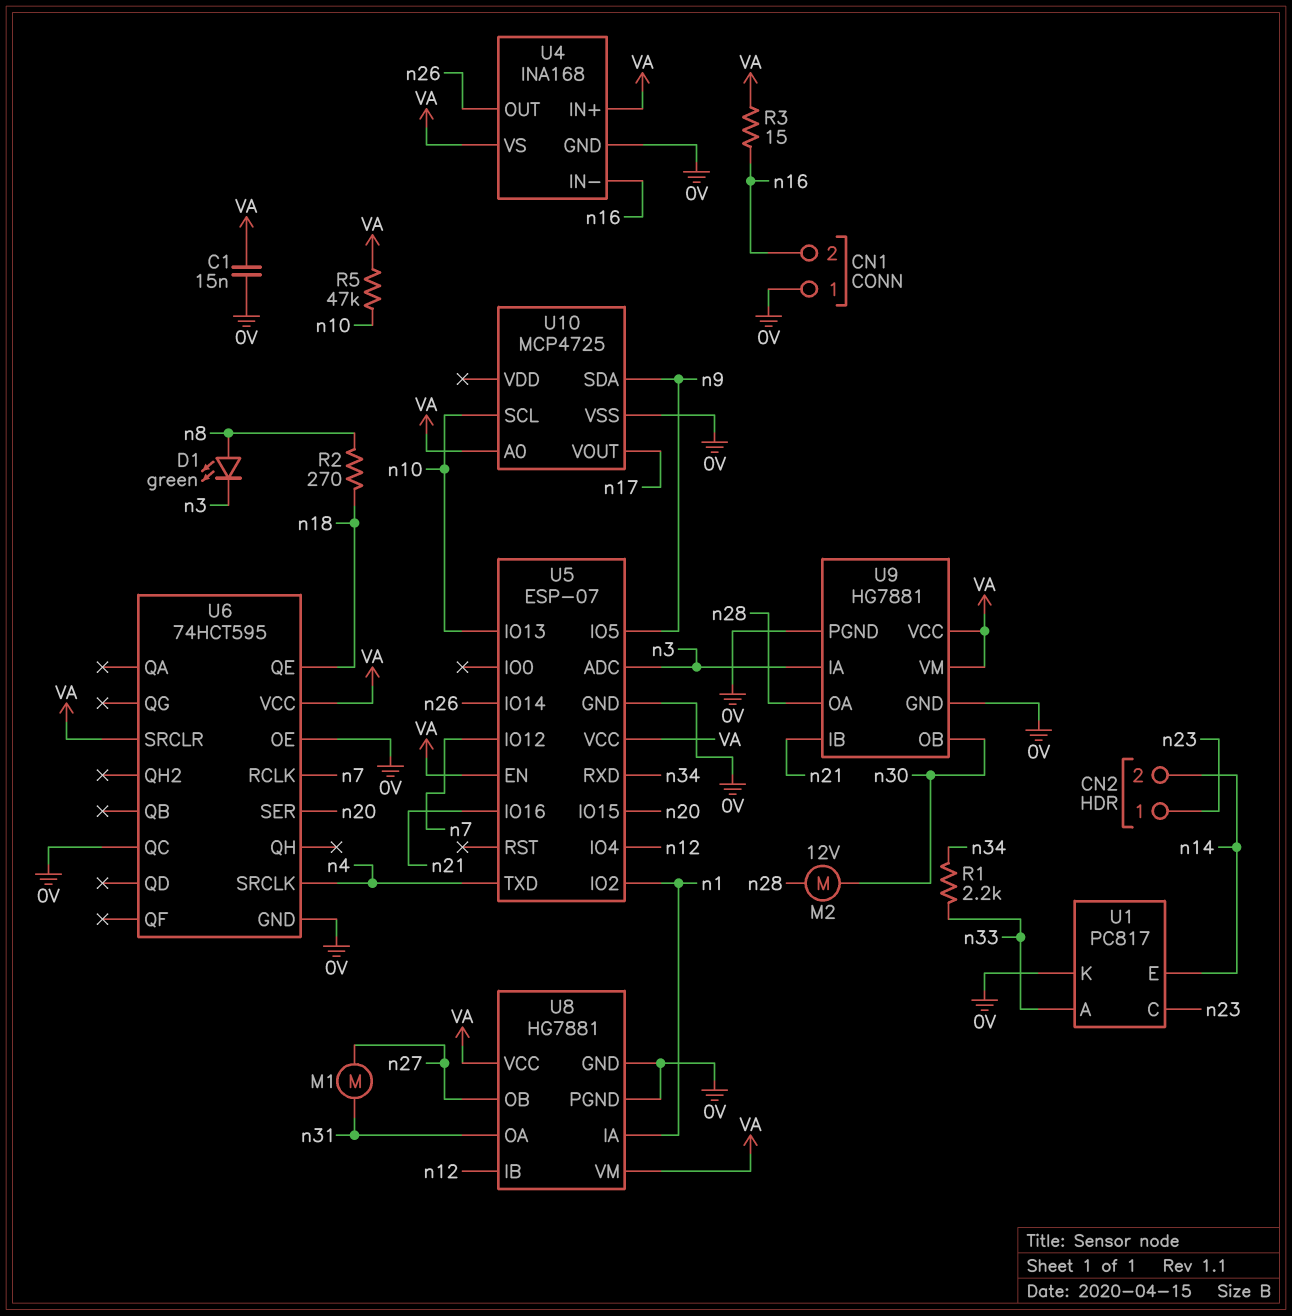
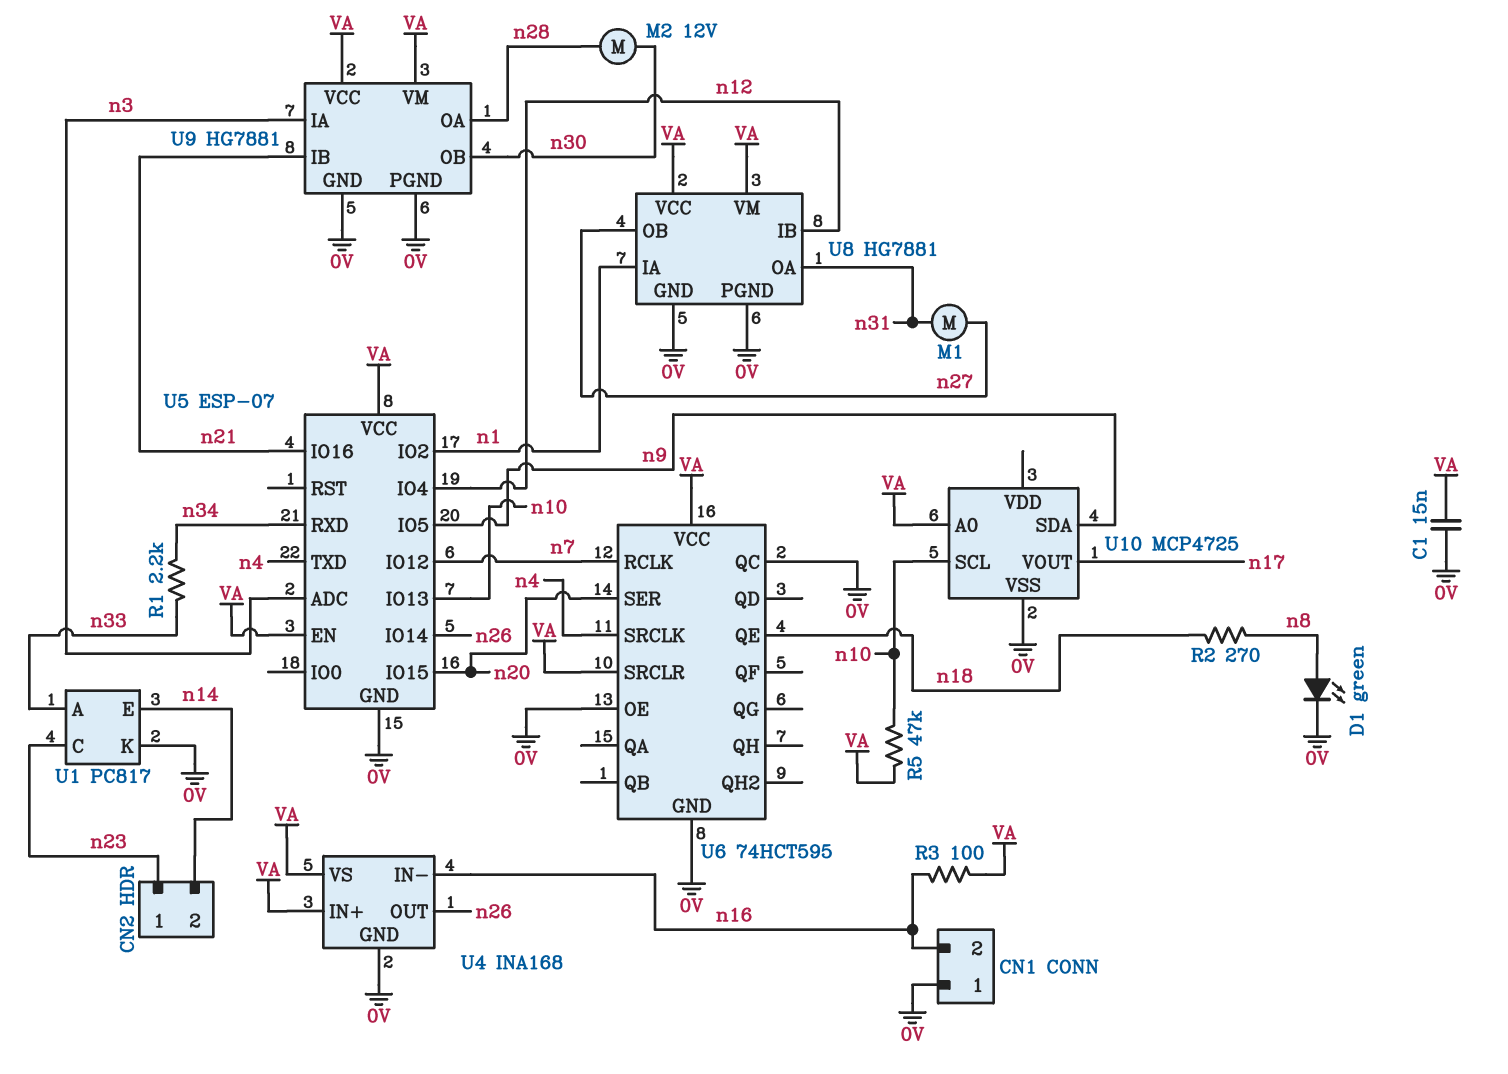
D1: LED green (A n8, K n3) -> LED green (A n8, K 0V)
R3: 15 (VA, n16) -> 100 (VA, n16)

